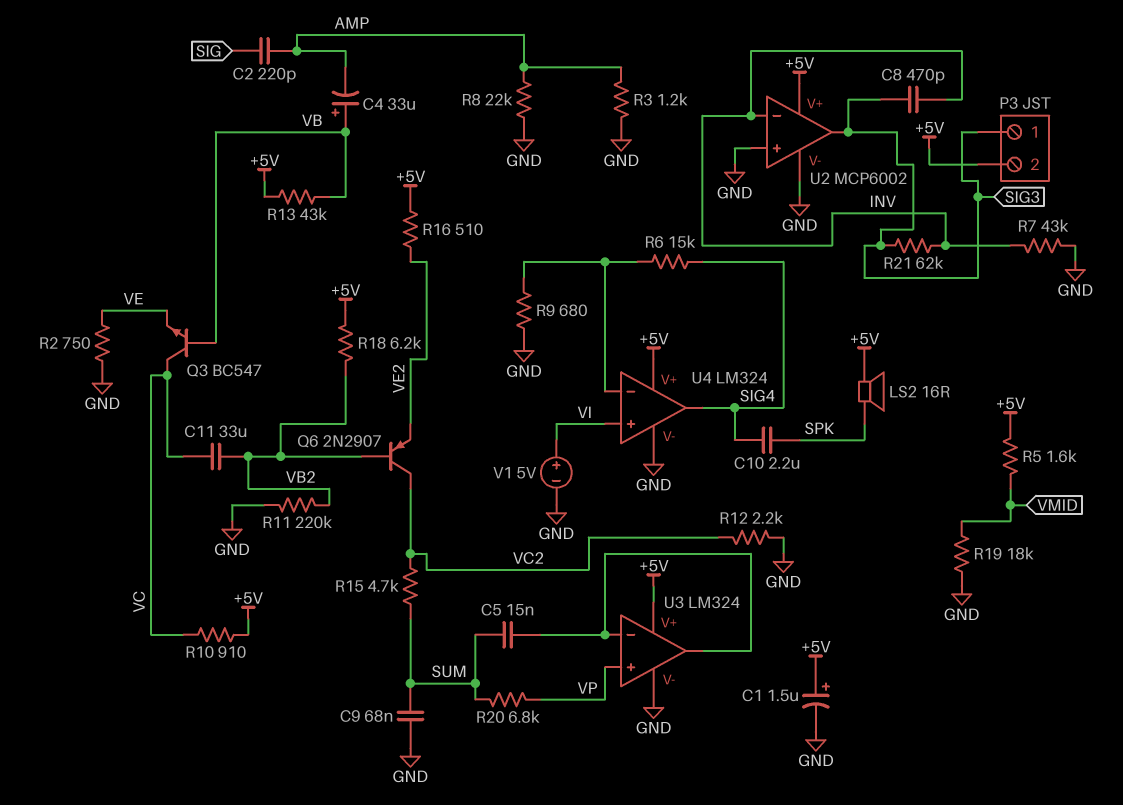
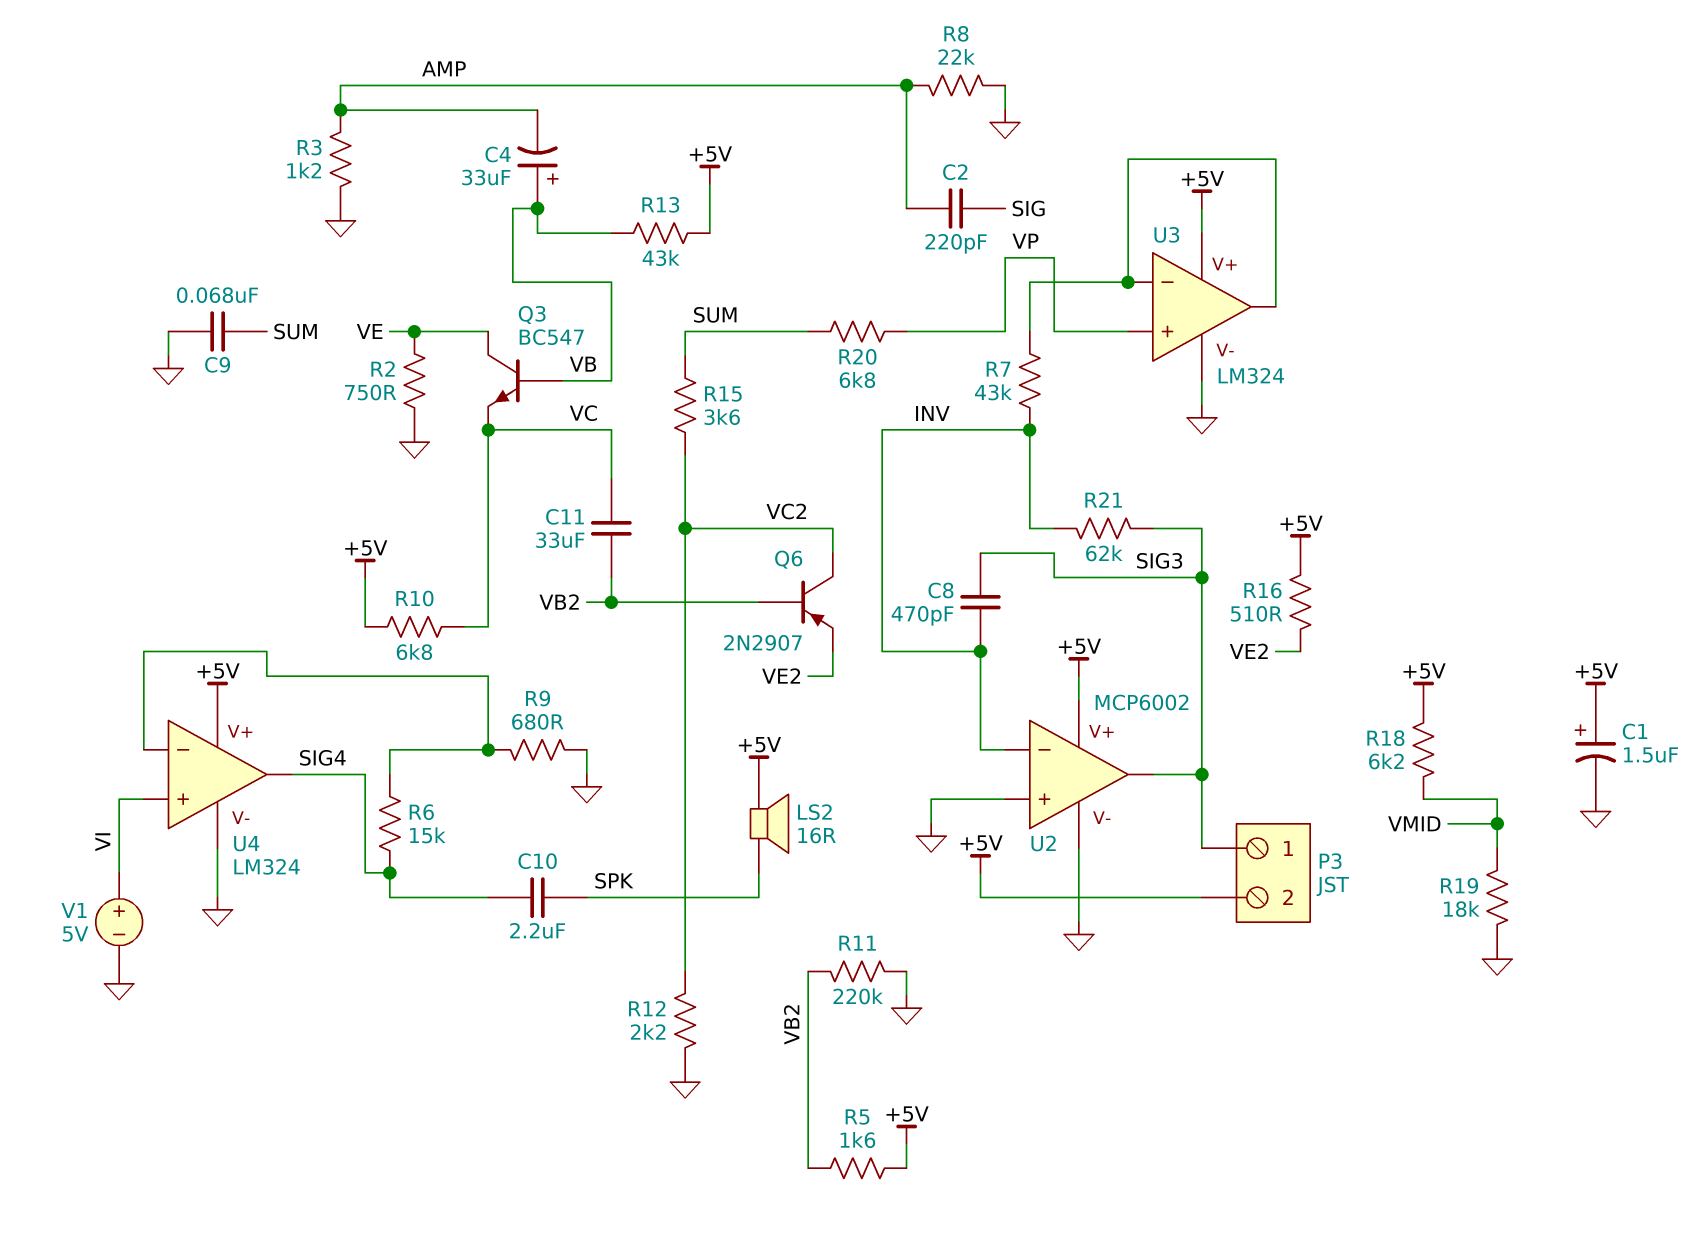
C5: 15nF (SUM, U3/in-) -> none
Q3: NPN BC547 (B VB, C VC, E VE) -> NPN BC547 (B VB, C VE, E VC)
R5: 1.6k (+5V, VMID) -> 1.6k (+5V, VB2)
R7: 43k (GND, INV) -> 43k (INV, U3/in-)
R10: 910 (+5V, VC) -> 6.8k (+5V, VC)
R15: 4.7k (SUM, VC2) -> 3.6k (SUM, VC2)
R18: 6.2k (+5V, VB2) -> 6.2k (+5V, VMID)

